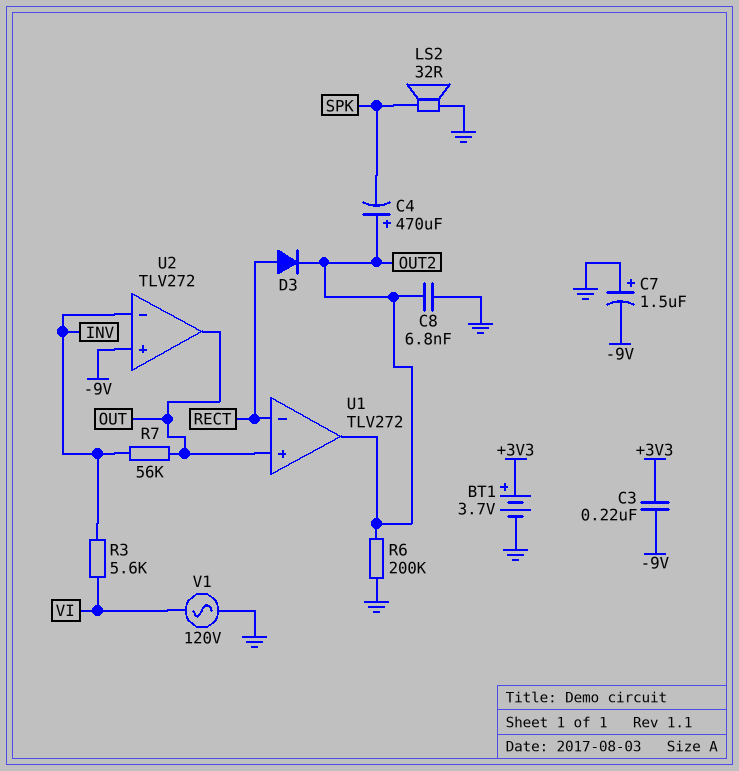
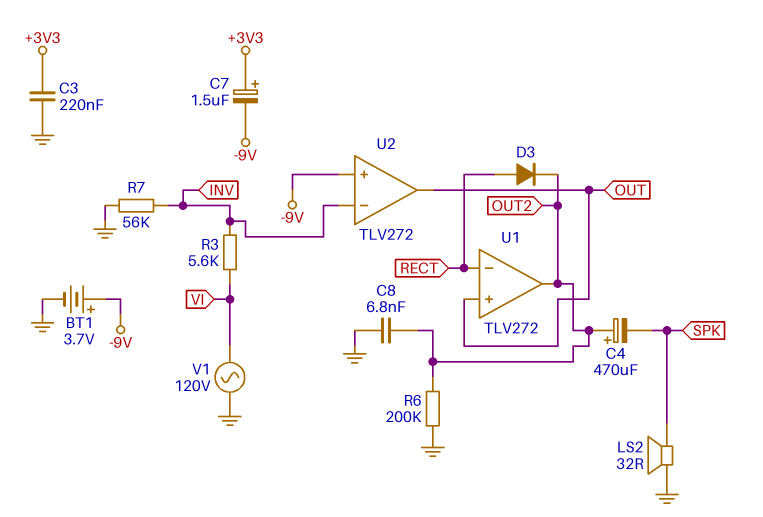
BT1: 3.7V (plus +3V3, minus GND) -> 3.7V (plus -9V, minus GND)
C3: 220nF (+3V3, -9V) -> 220nF (+3V3, GND)
C7: 1.5uF (plus GND, minus -9V) -> 1.5uF (plus +3V3, minus -9V)
R7: 56k (INV, OUT) -> 56k (GND, INV)

